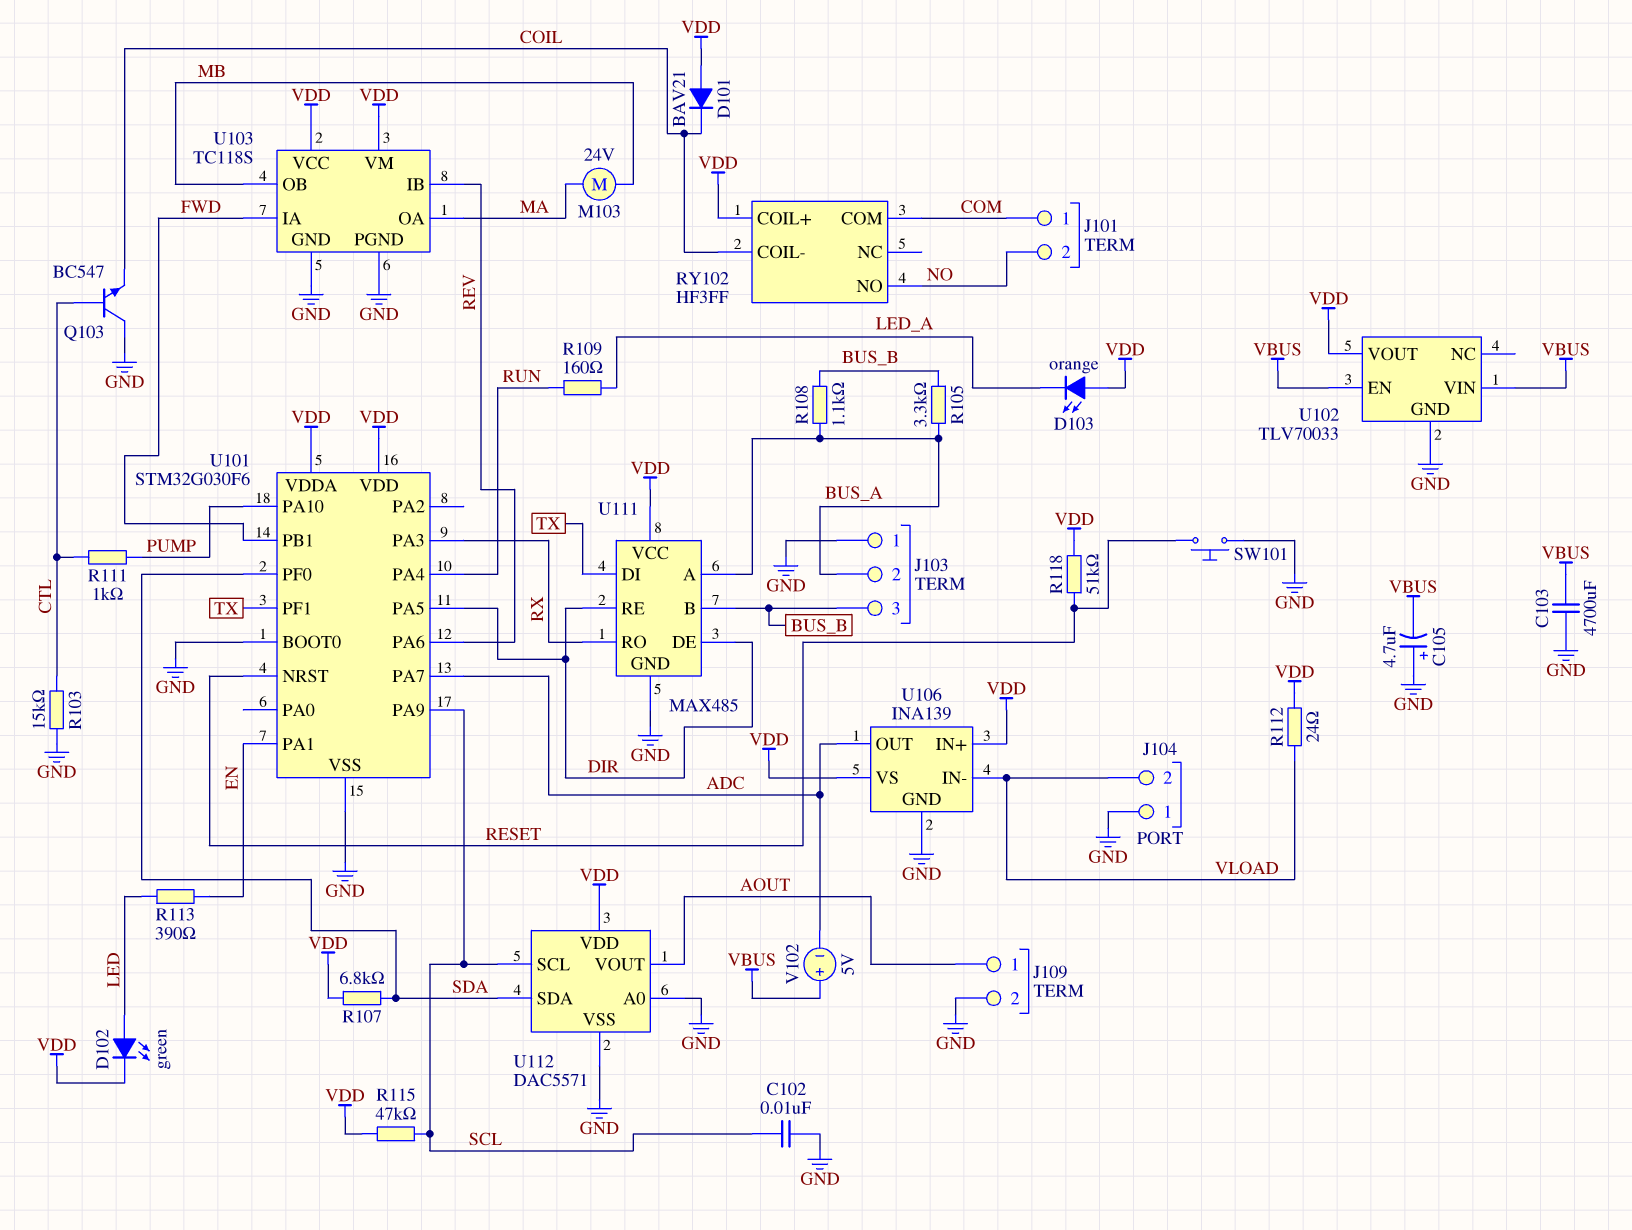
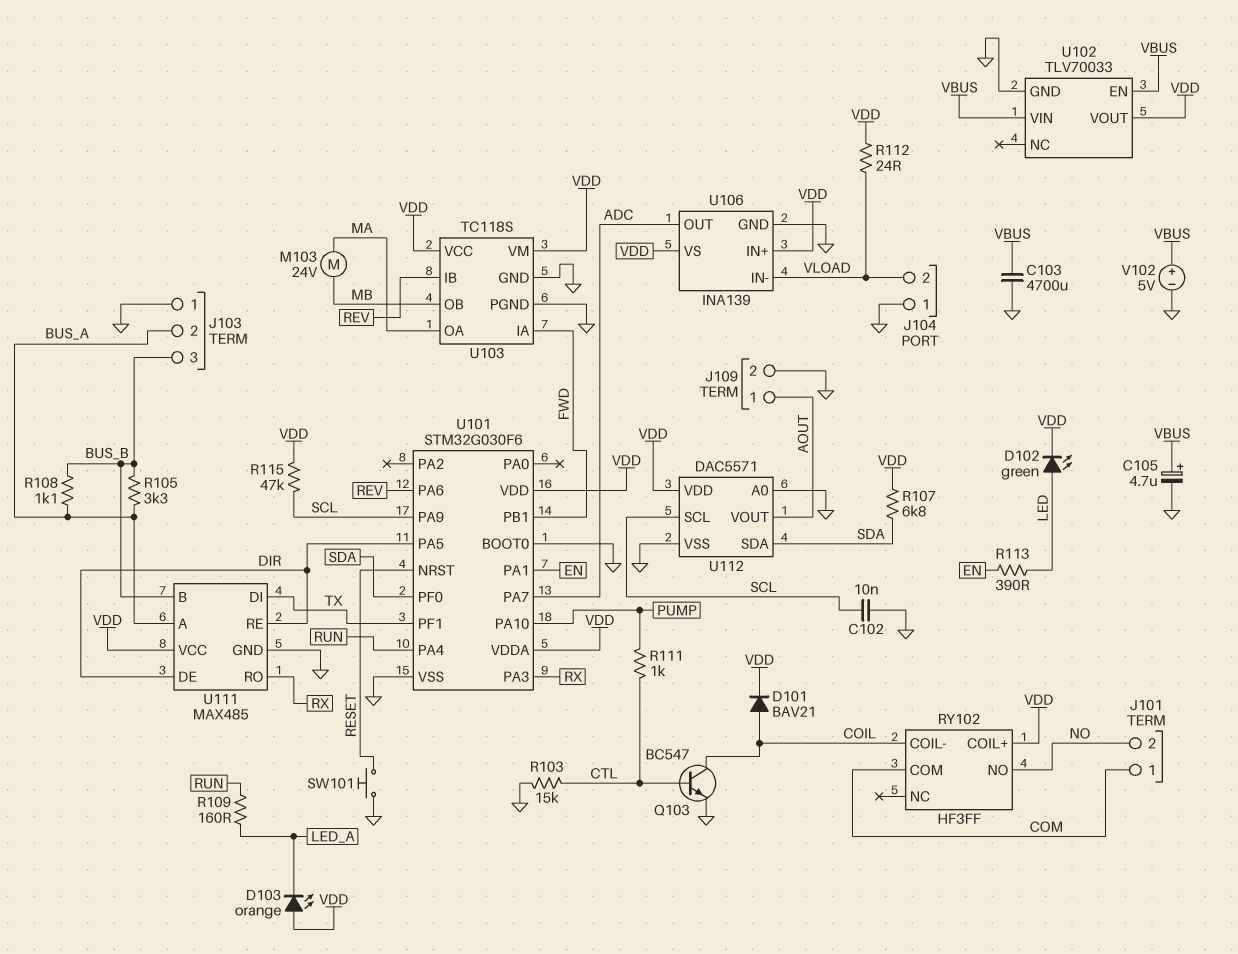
C105: 4.7uF (plus GND, minus VBUS) -> 4.7uF (plus VBUS, minus GND)
D101: diode BAV21 (A VDD, K COIL) -> diode BAV21 (A COIL, K VDD)
Q103: NPN BC547 (B CTL, C GND, E COIL) -> NPN BC547 (B CTL, C COIL, E GND)
R118: 51k (RESET, VDD) -> none
V102: 5V (plus VBUS, minus ADC) -> 5V (plus VBUS, minus GND)

